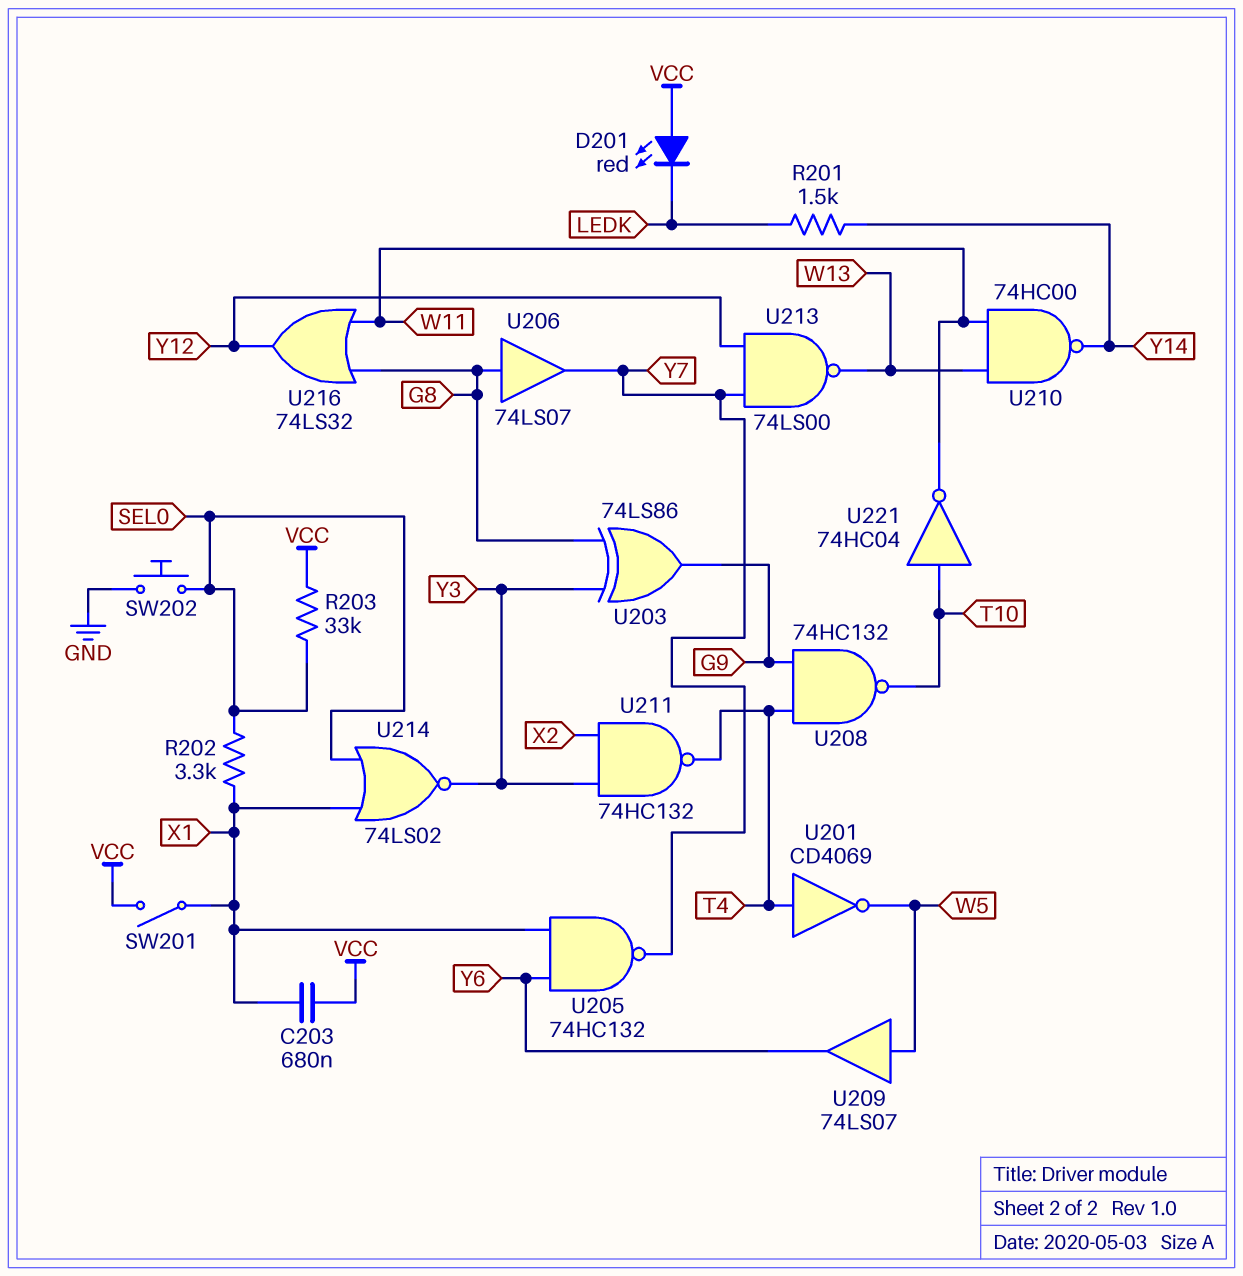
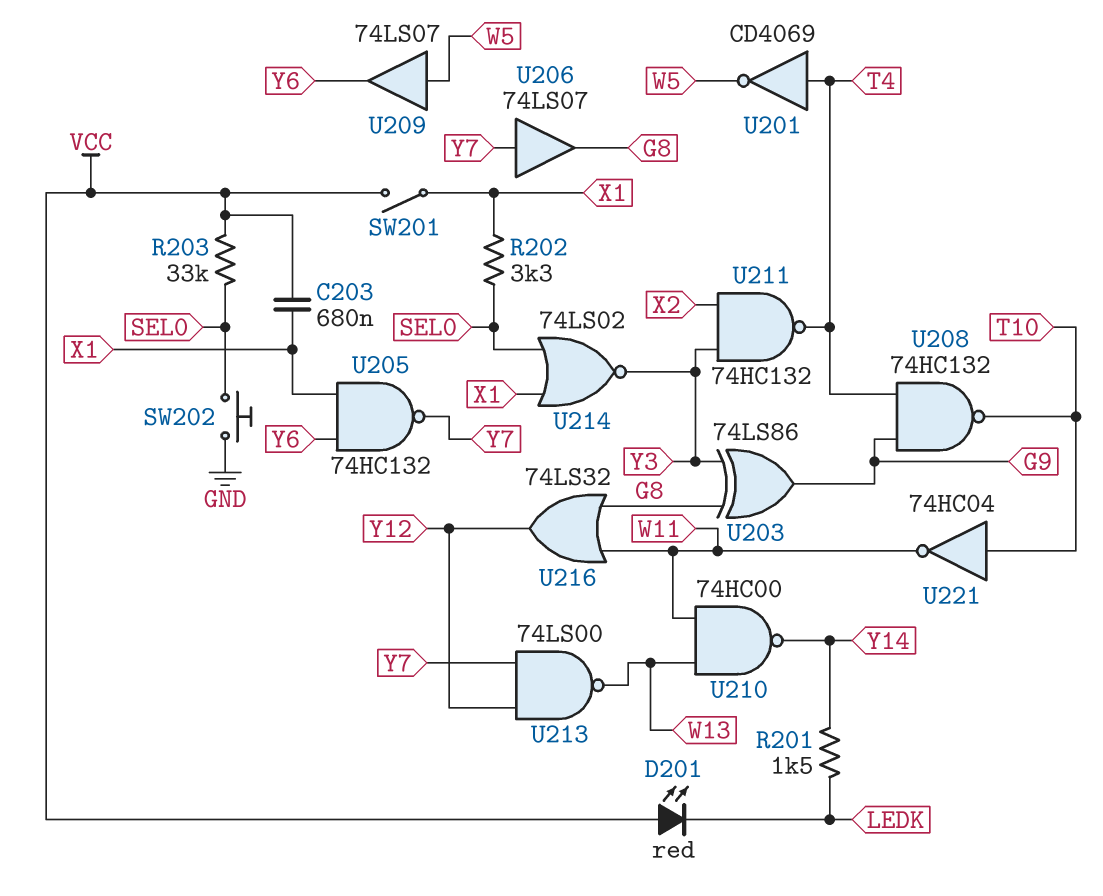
U206: buffer 74LS07 (in G8, out Y7) -> buffer 74LS07 (in Y7, out G8)

